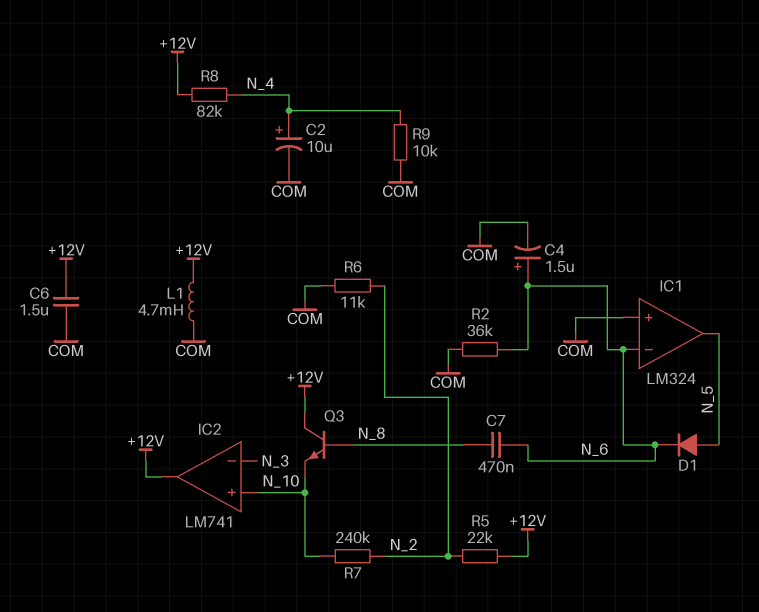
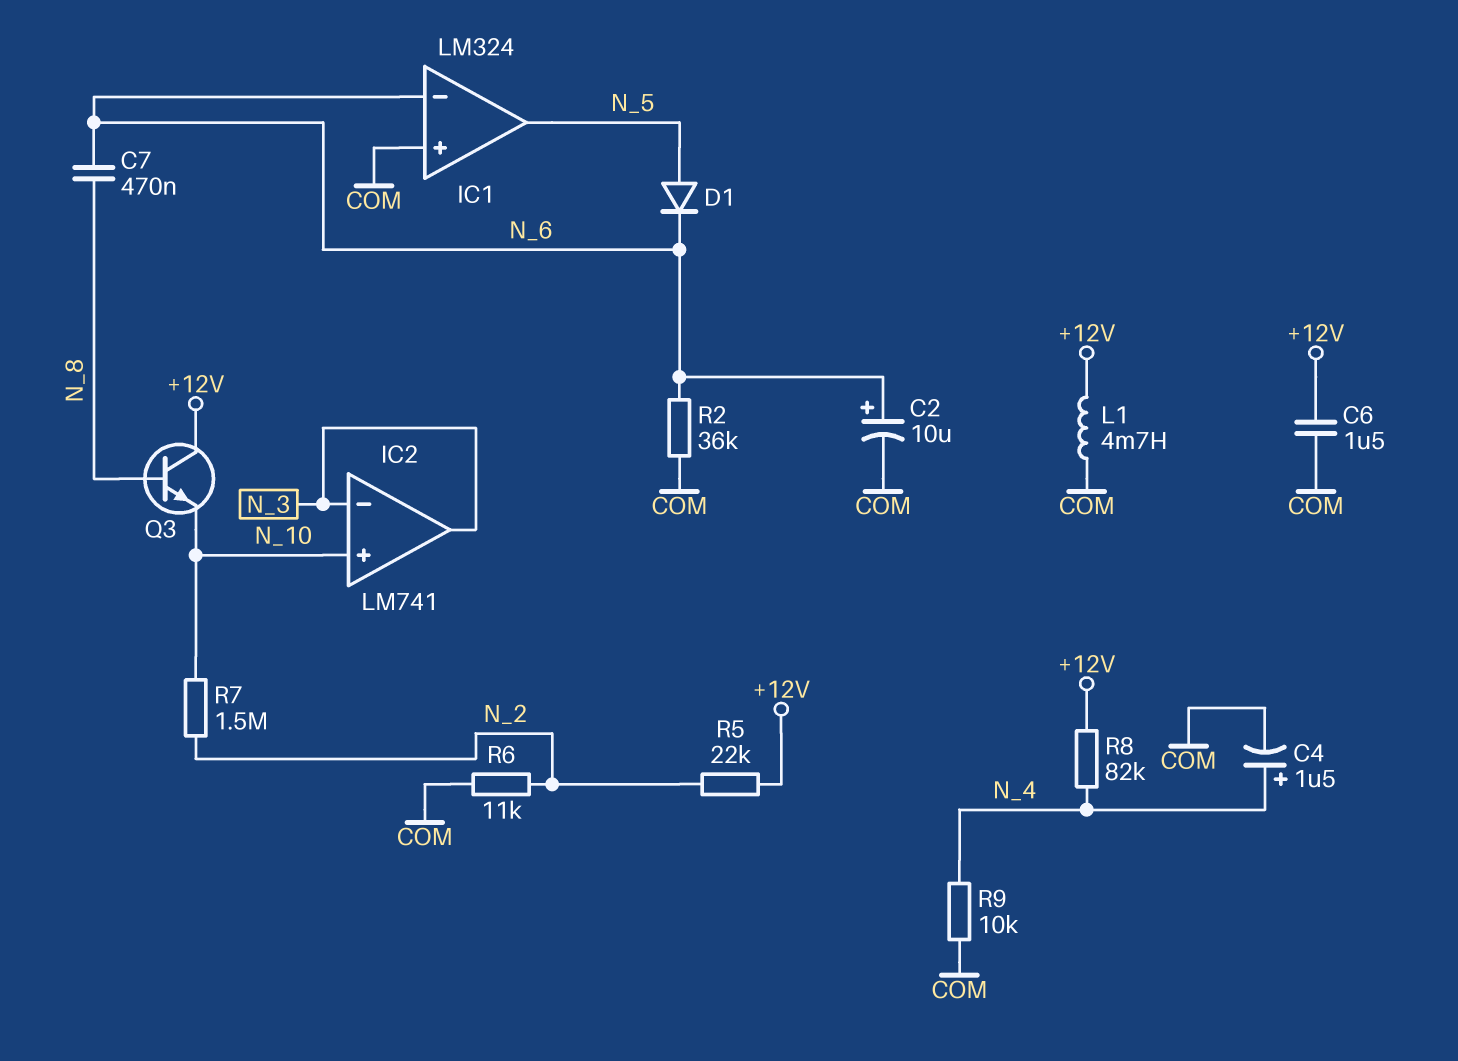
C2: 10uF (plus N_4, minus COM) -> 10uF (plus N_6, minus COM)
C4: 1.5uF (plus N_6, minus COM) -> 1.5uF (plus N_4, minus COM)
IC2 pin out: +12V -> N_3
R7: 240k (N_2, N_10) -> 1.5M (N_2, N_10)

